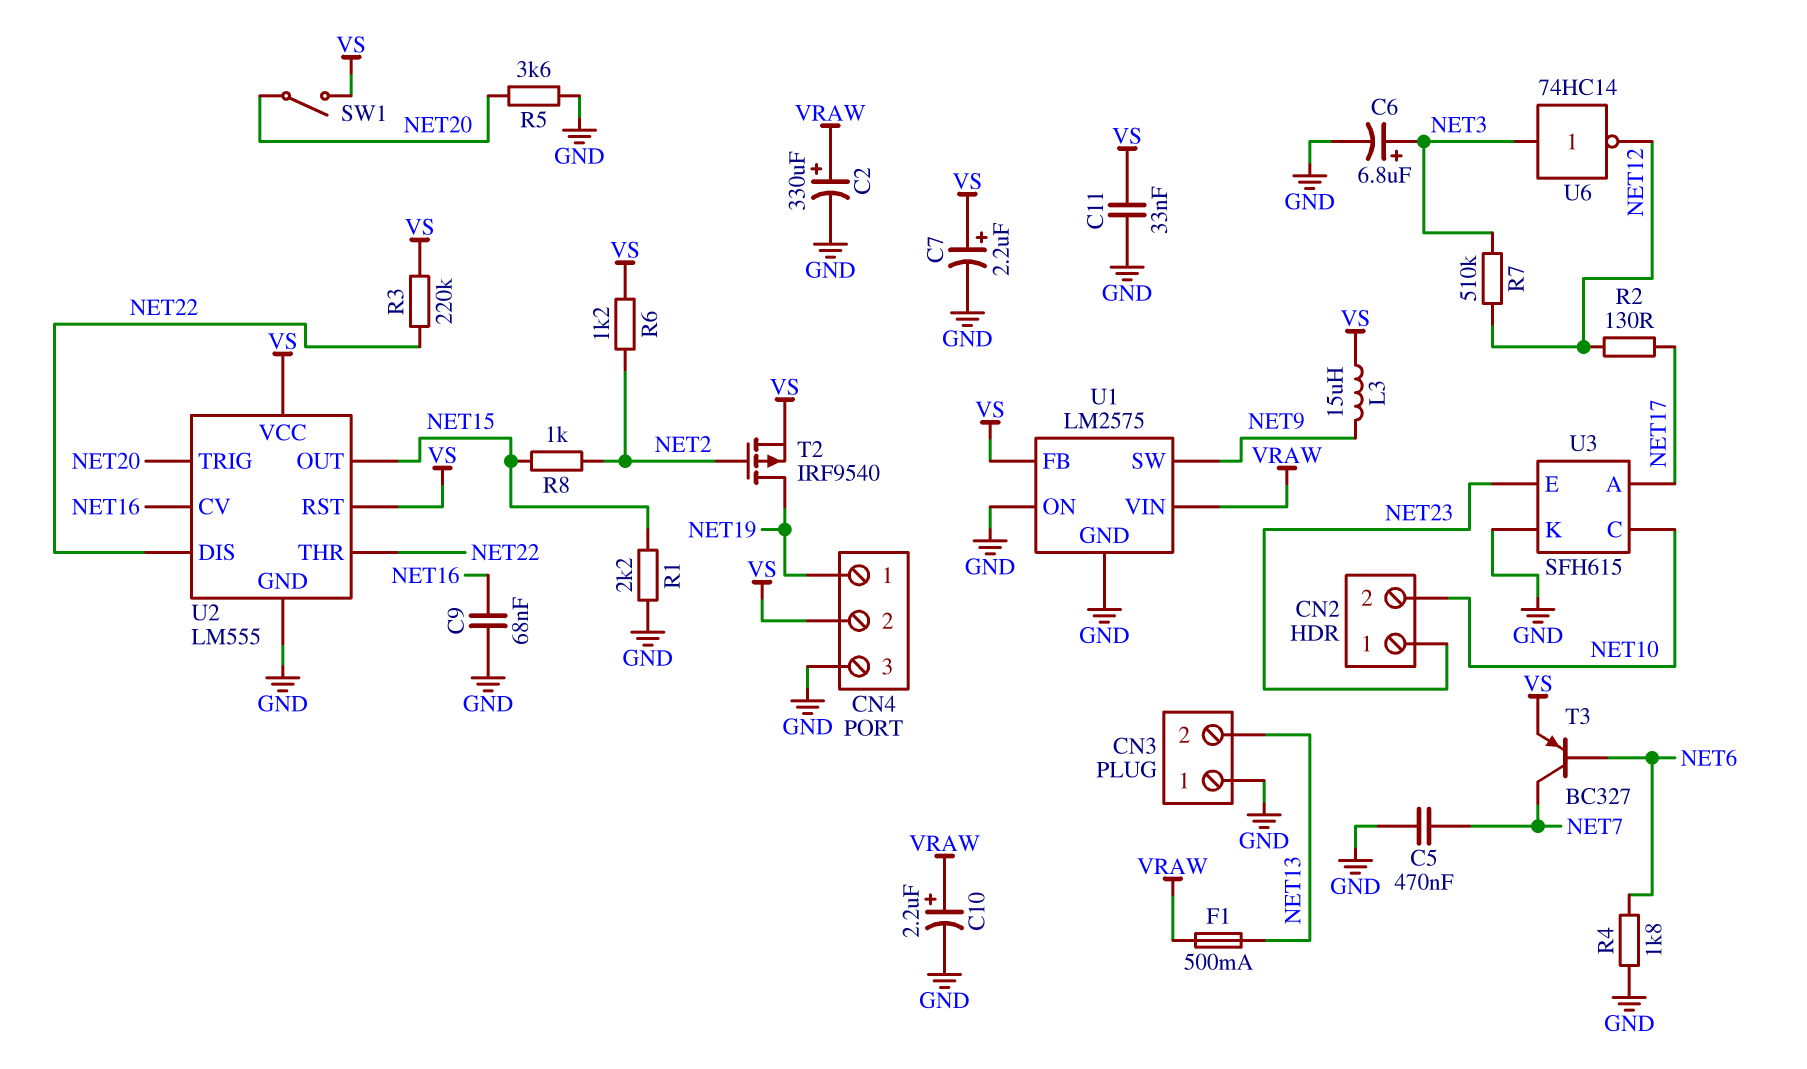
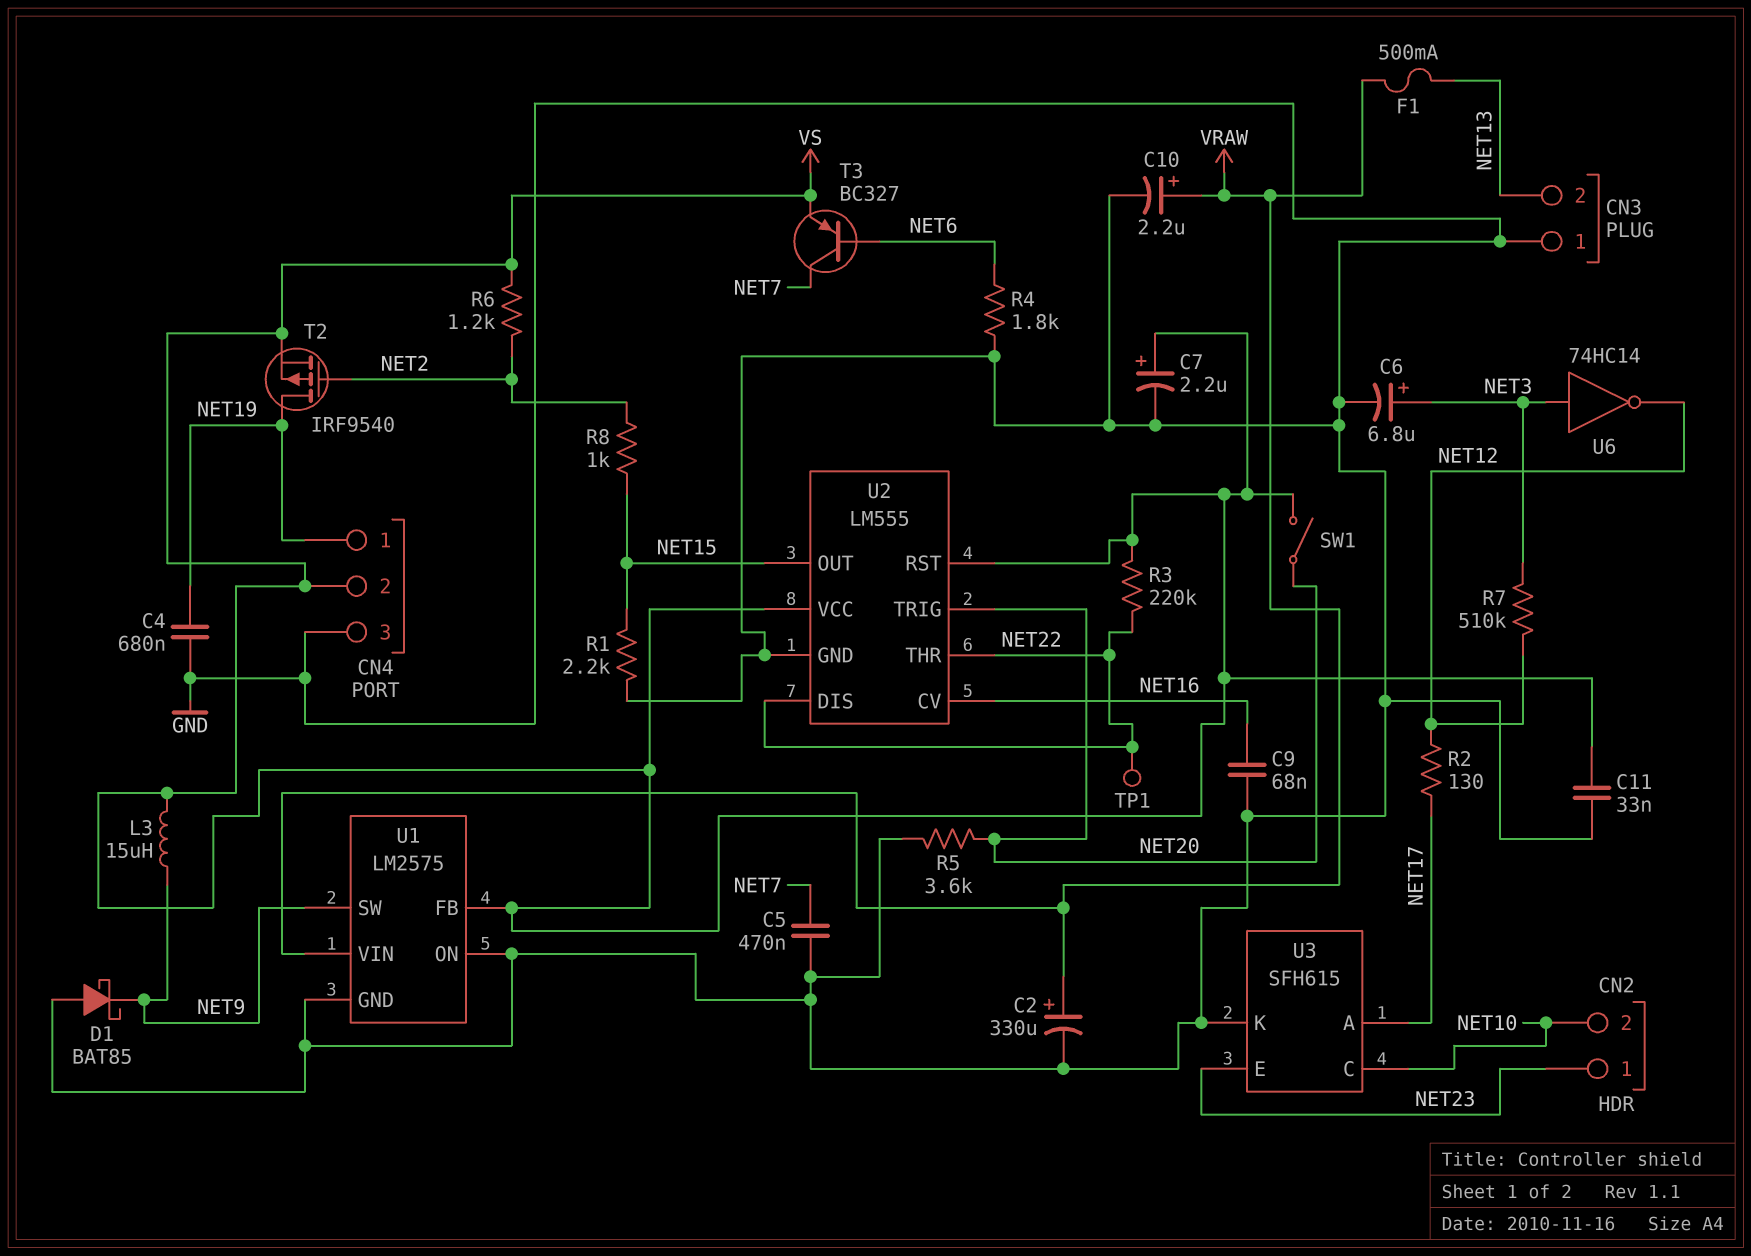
C4: none -> 680nF (GND, NET19)
D1: none -> schottky BAT85 (A GND, K NET9)
TP1: none -> test point (NET22)

